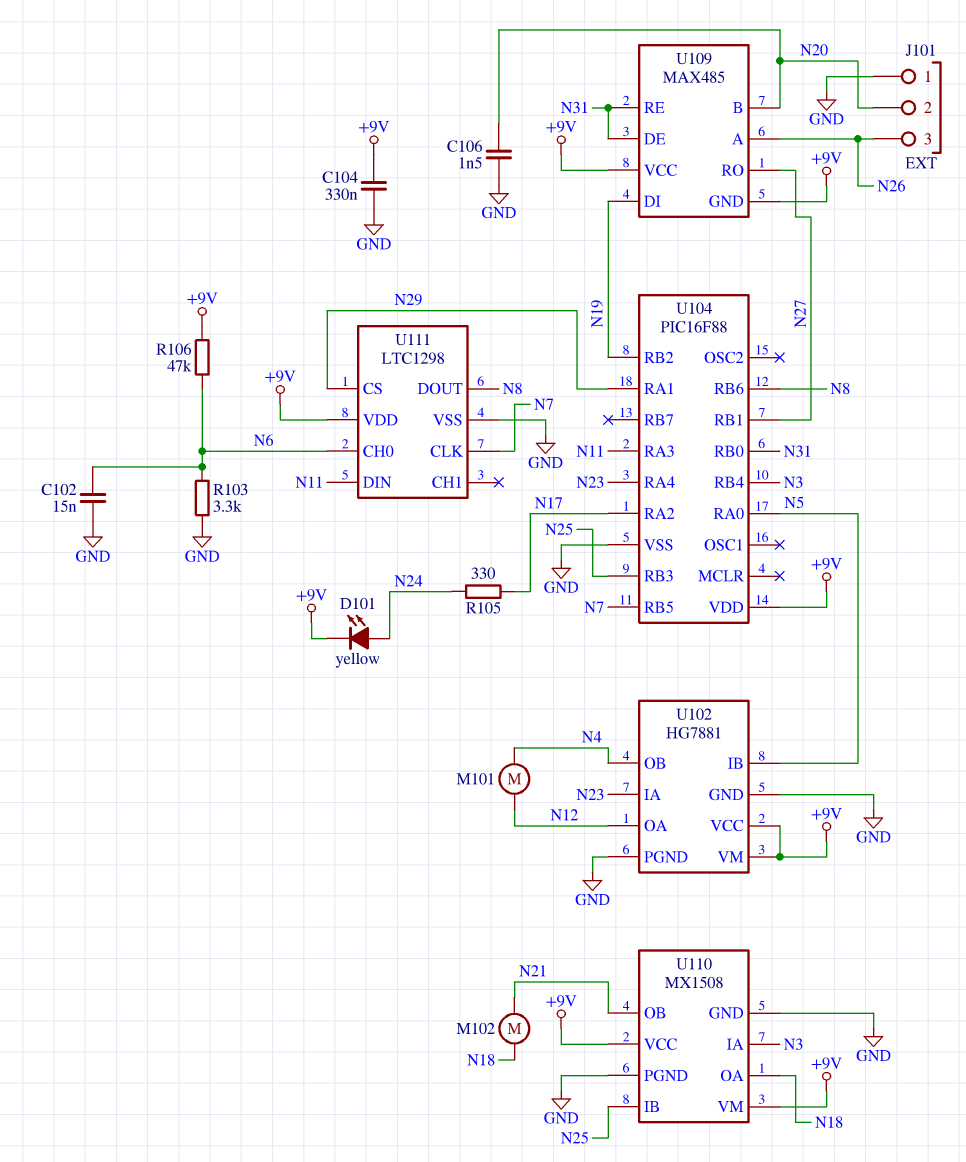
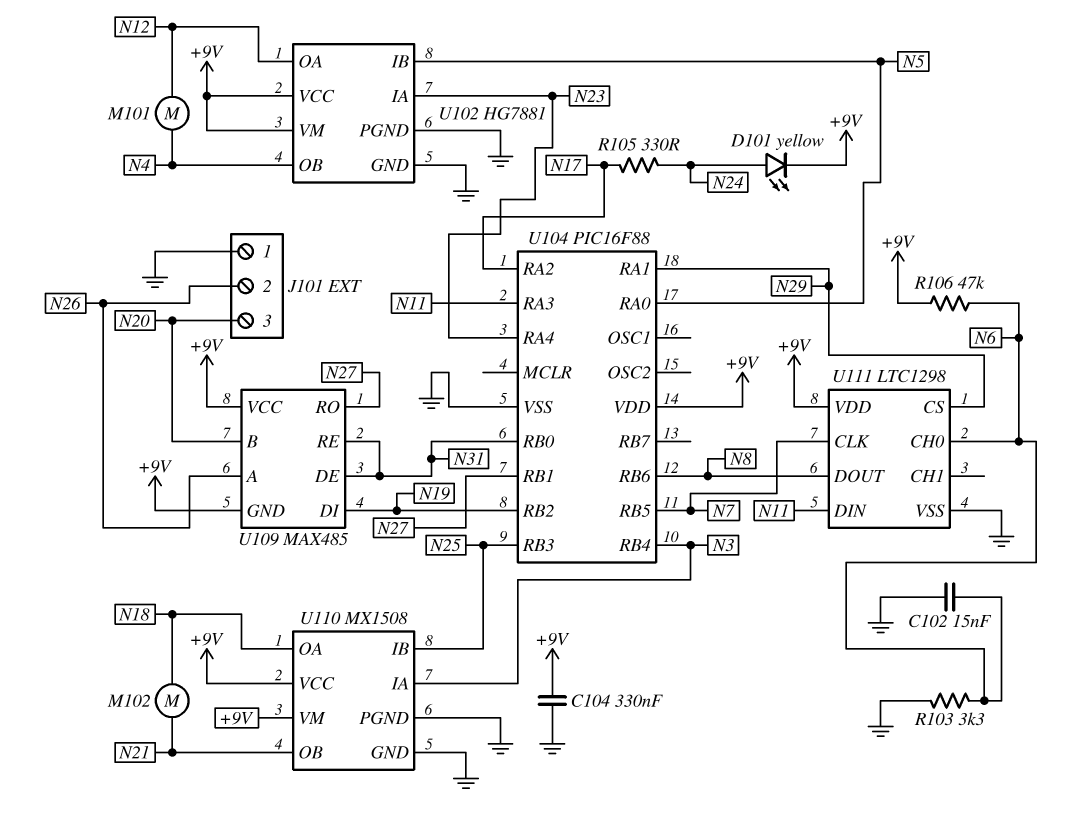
C106: 1.5nF (GND, N20) -> none
J101 pin 2: N20 -> N26
J101 pin 3: N26 -> N20

